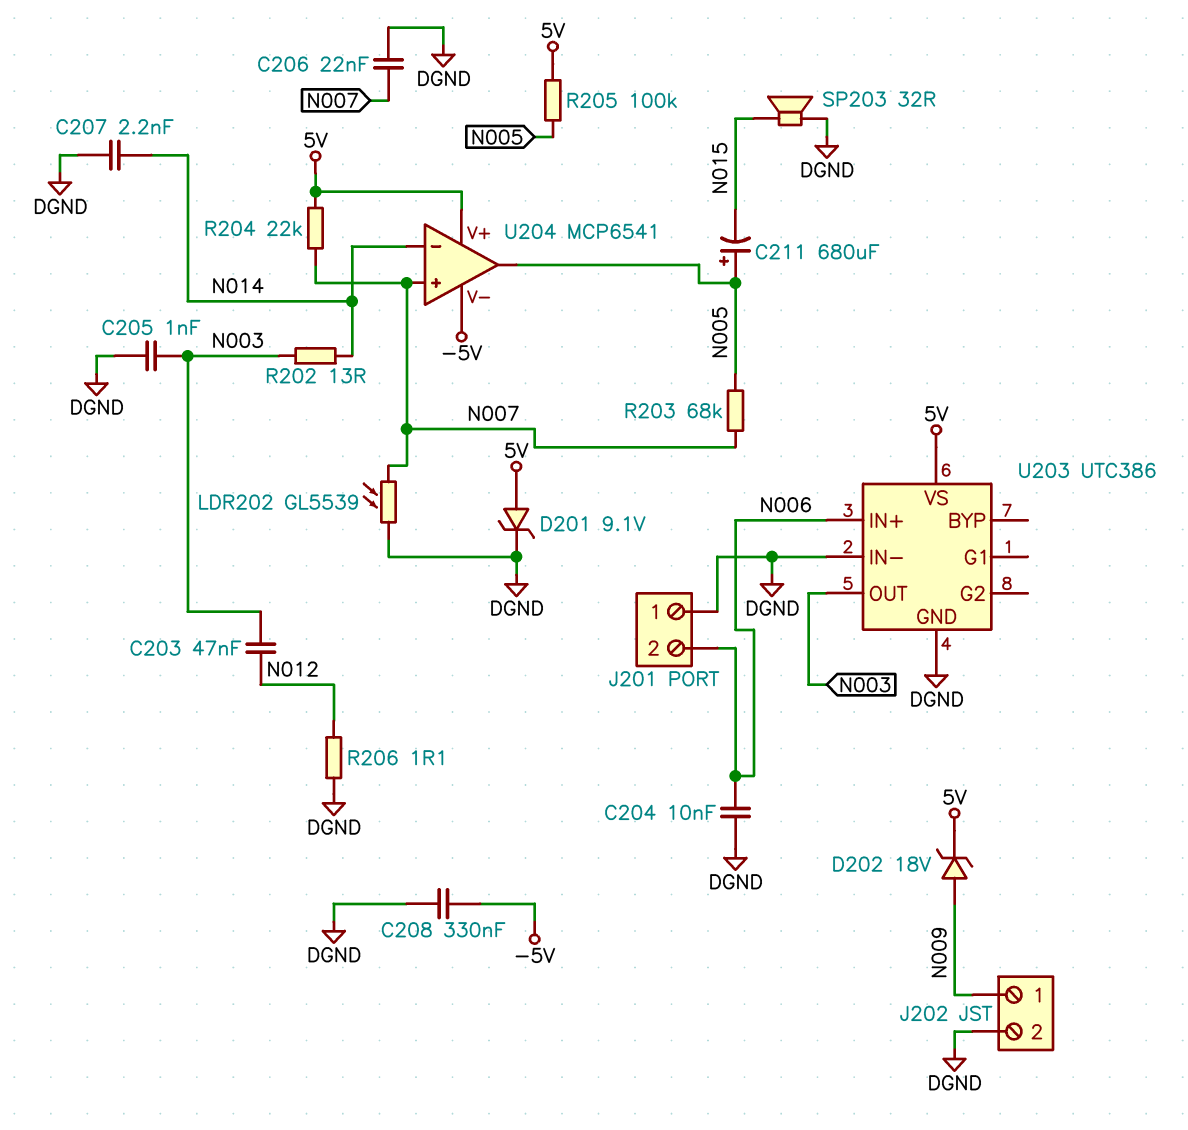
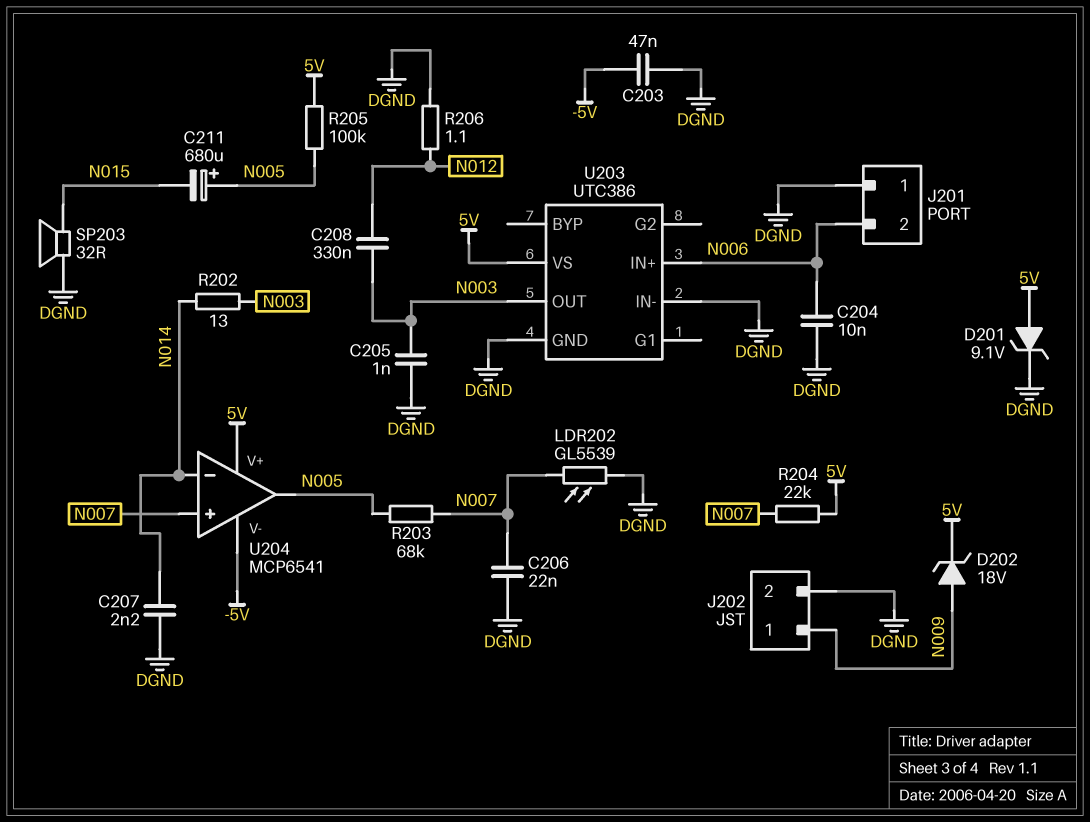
C203: 47nF (N003, N012) -> 47nF (-5V, DGND)
C208: 330nF (-5V, DGND) -> 330nF (N003, N012)

